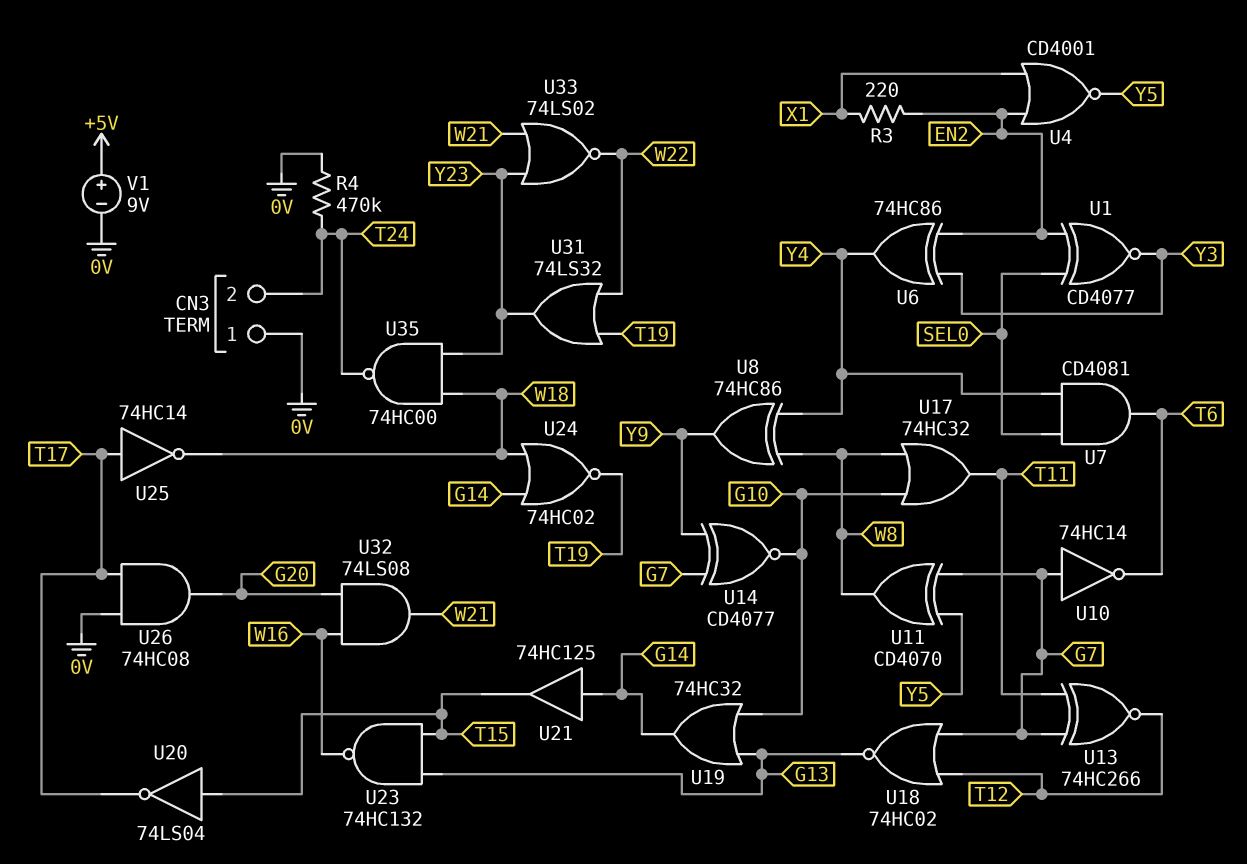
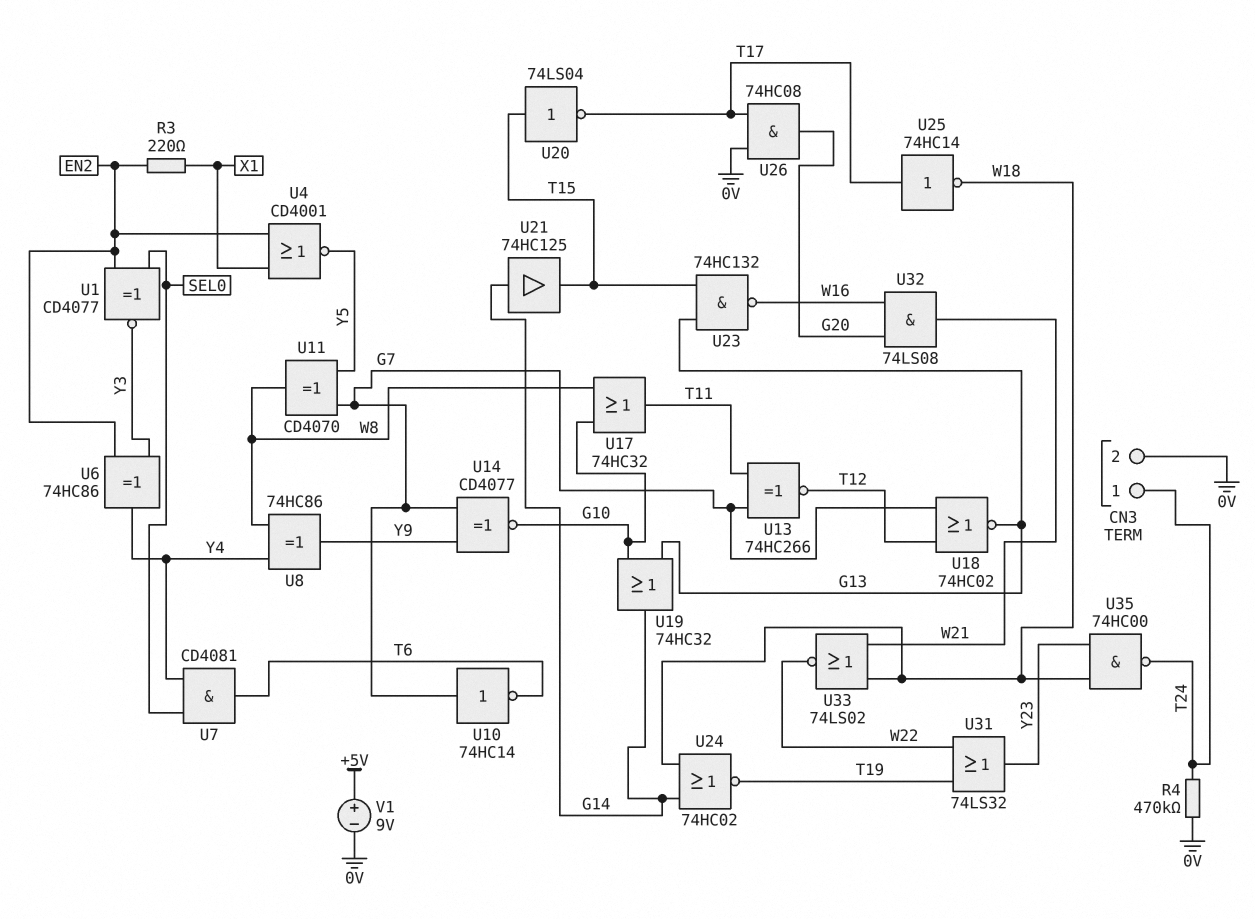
CN3 pin 1: 0V -> T24
CN3 pin 2: T24 -> 0V
U33: NOR 74LS02 (in W21, in Y23, out W22) -> NOR 74LS02 (in W18, in W21, out W22)

